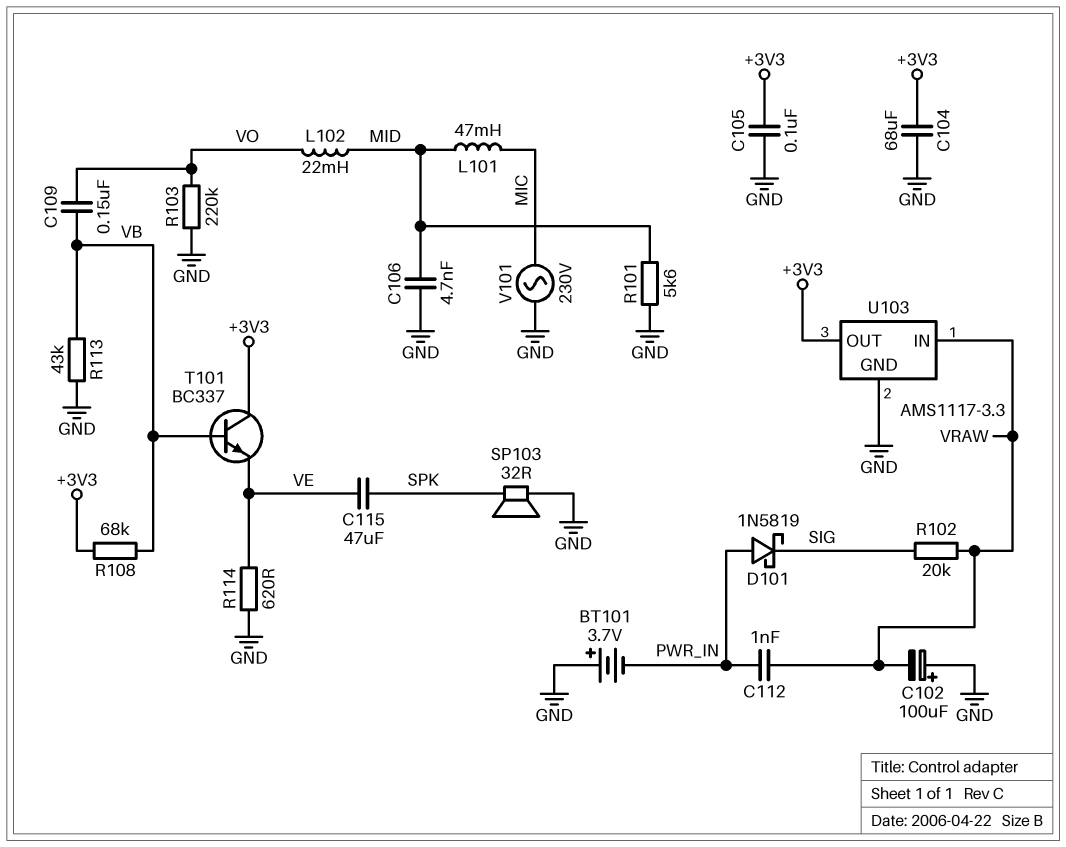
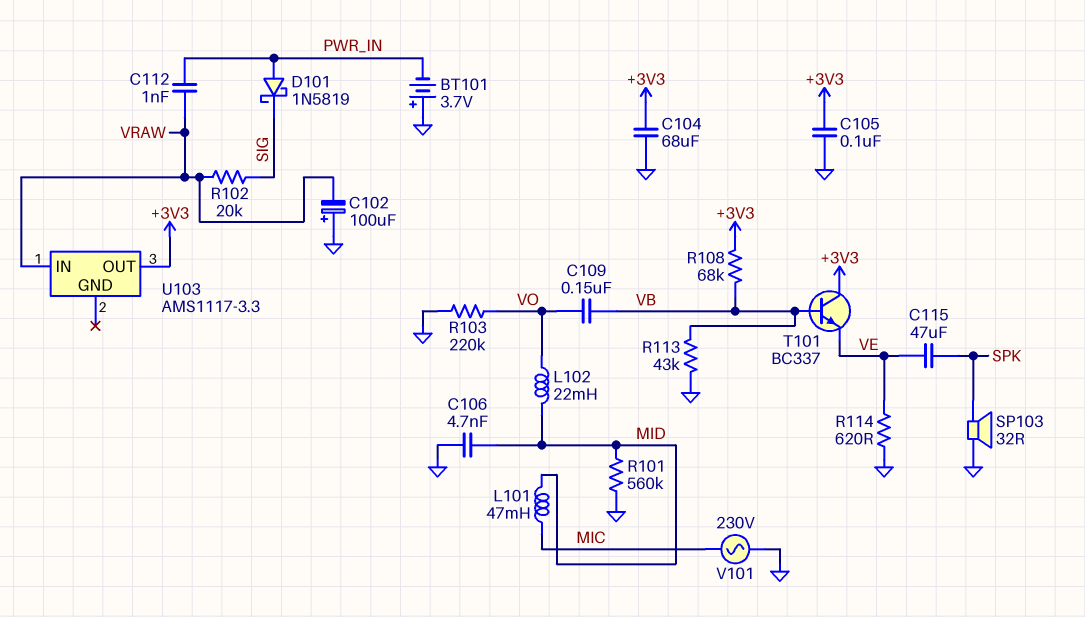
R101: 5.6k (GND, MID) -> 560k (GND, MID)
U103 pin GND: GND -> none

